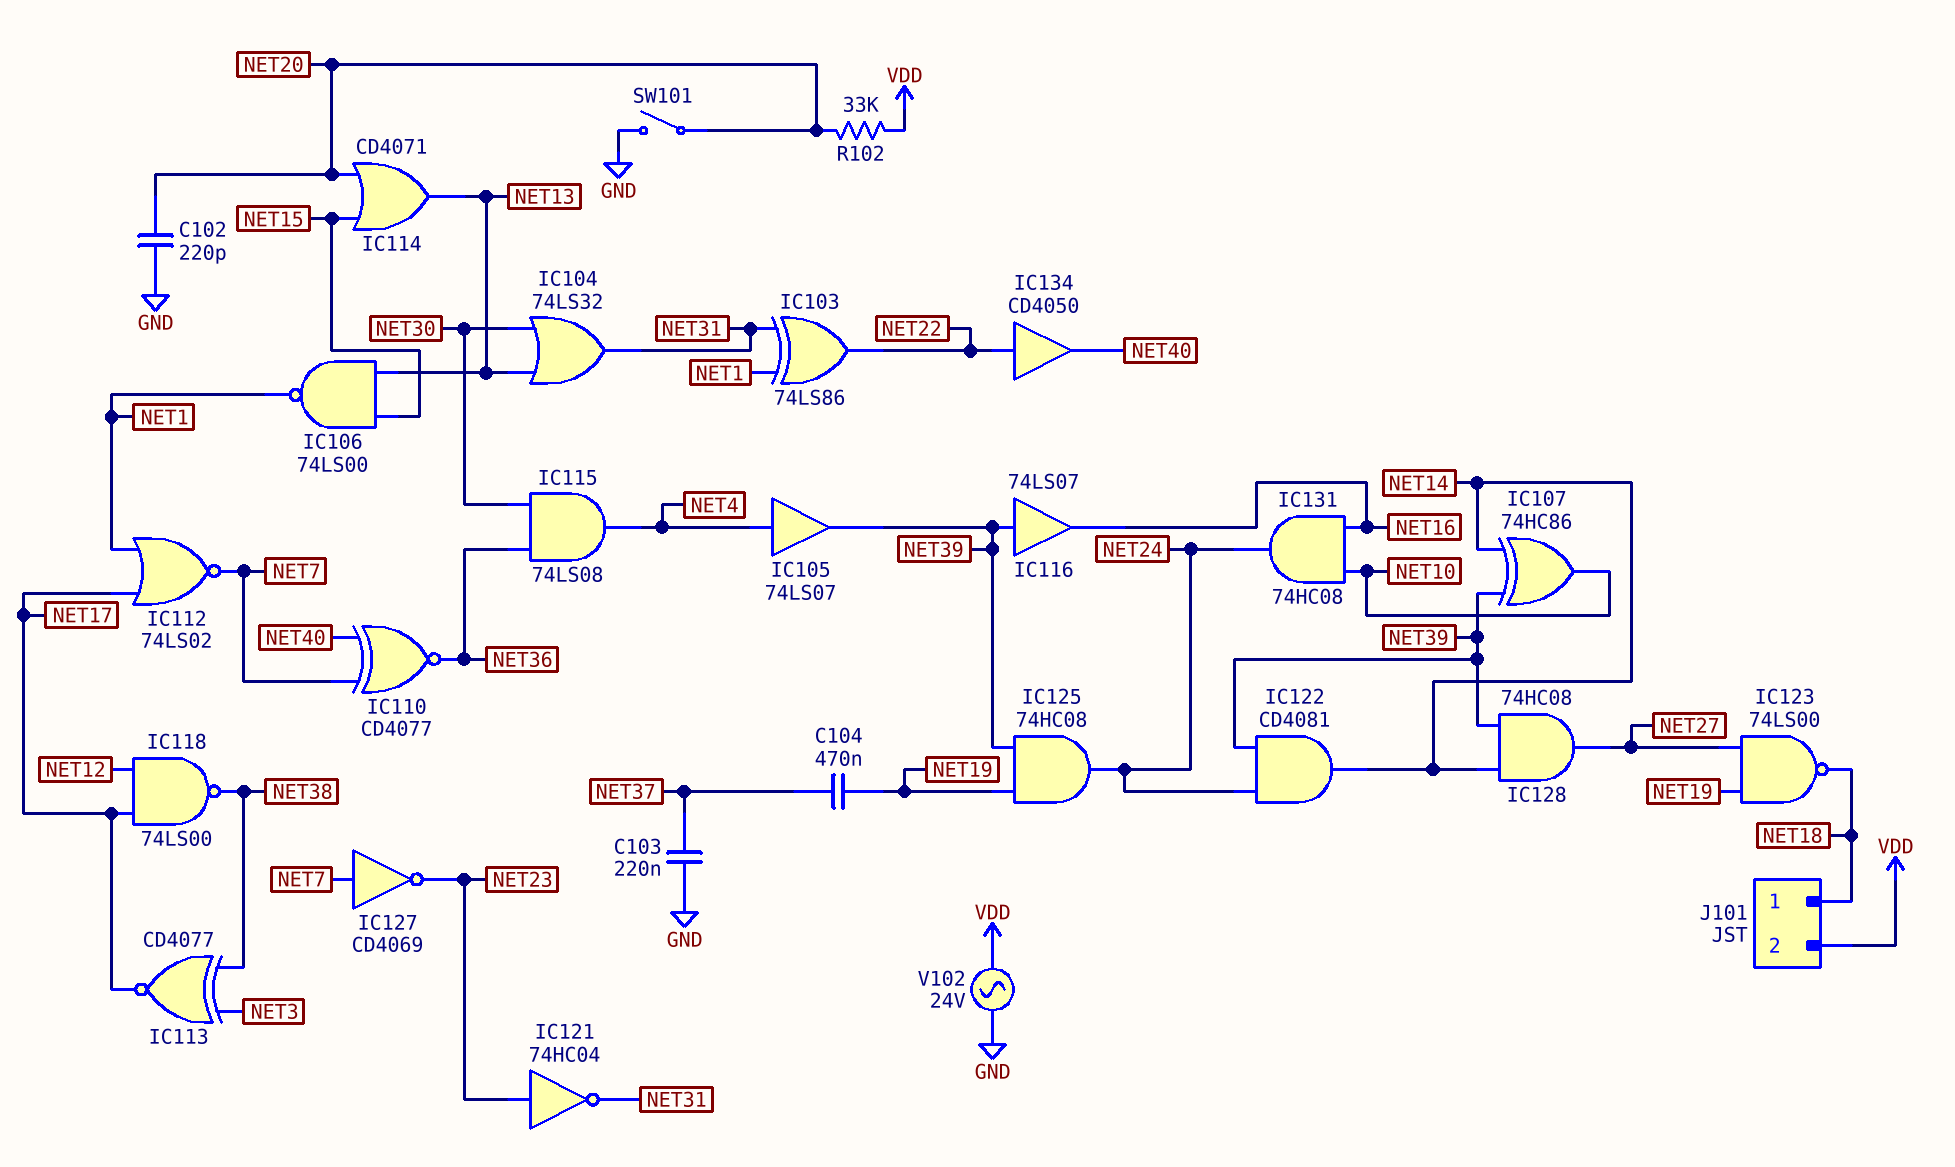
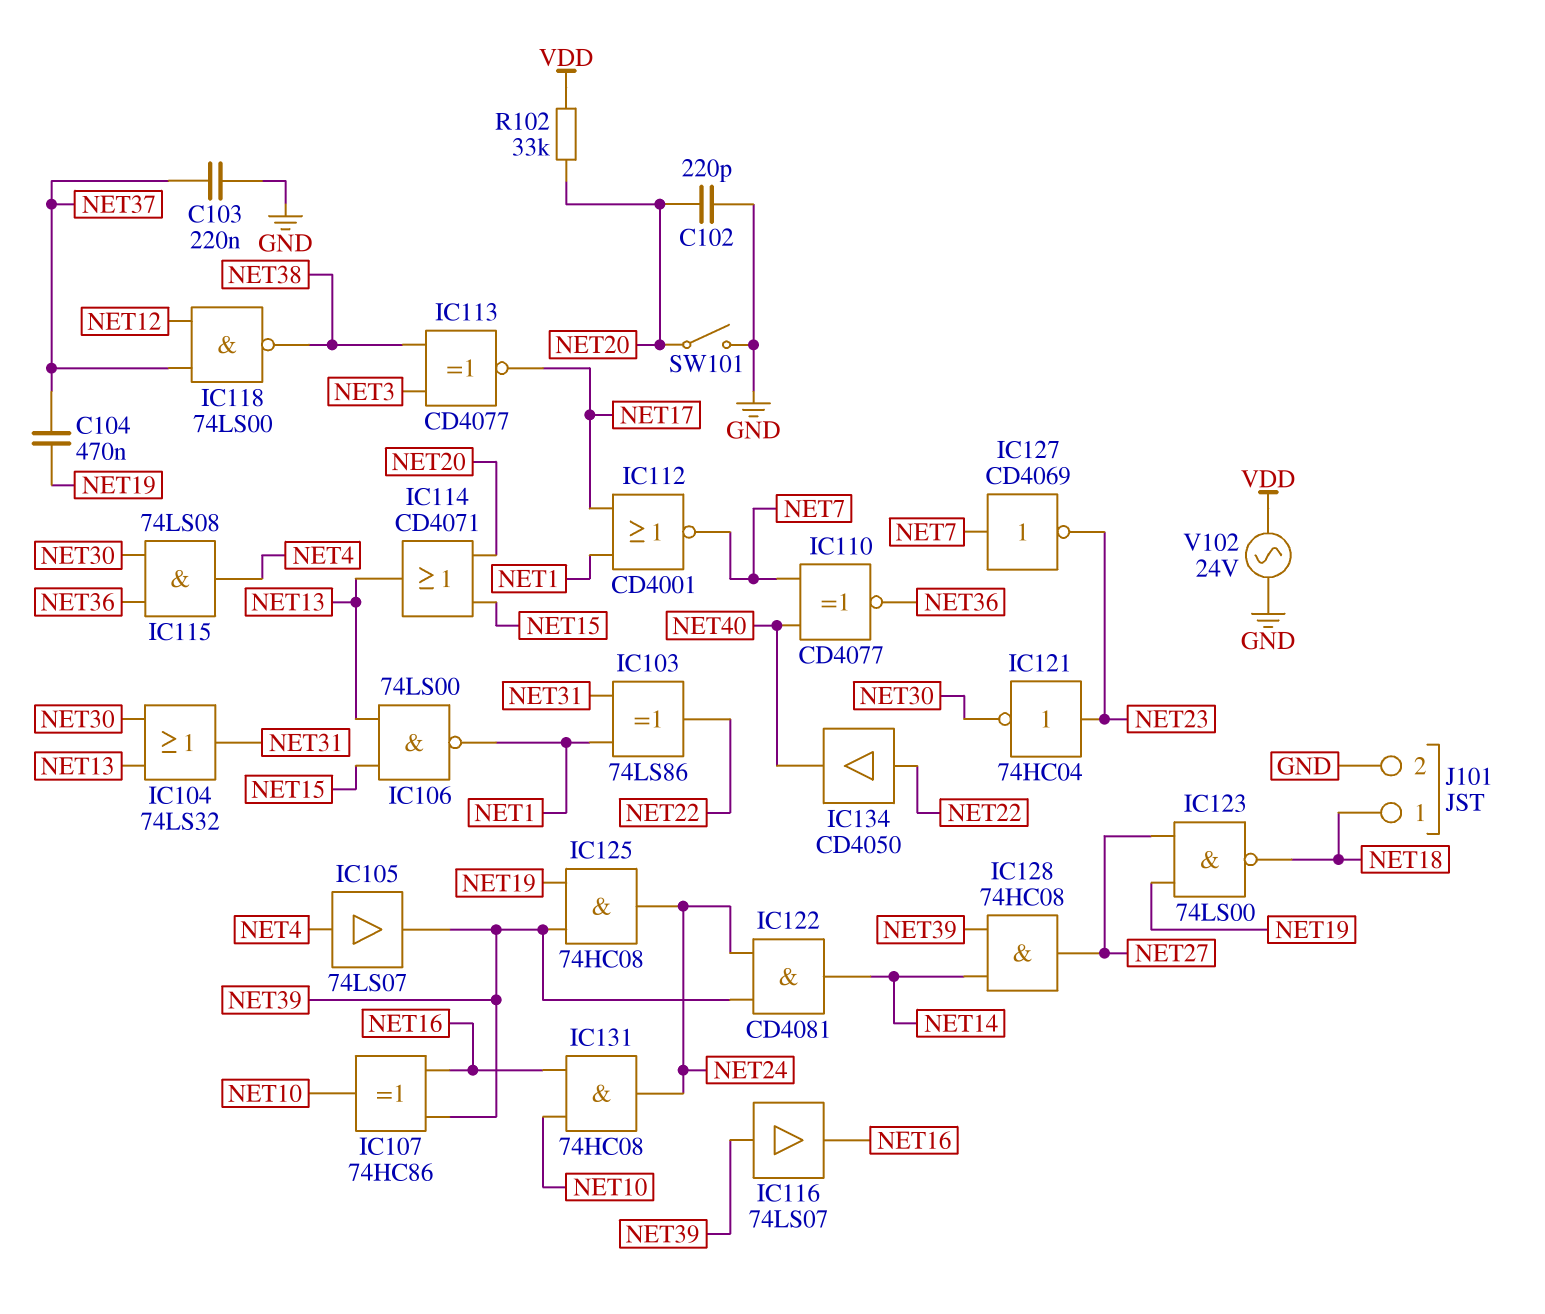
IC107: XOR 74HC86 (in NET14, in NET39, out NET10) -> XOR 74HC86 (in NET16, in NET39, out NET10)
IC112: NOR 74LS02 (in NET1, in NET17, out NET7) -> NOR CD4001 (in NET1, in NET17, out NET7)
IC118: NAND 74LS00 (in NET12, in NET17, out NET38) -> NAND 74LS00 (in NET12, in NET37, out NET38)
IC121: NOT 74HC04 (in NET23, out NET31) -> NOT 74HC04 (in NET23, out NET30)
J101 pin 2: VDD -> GND

